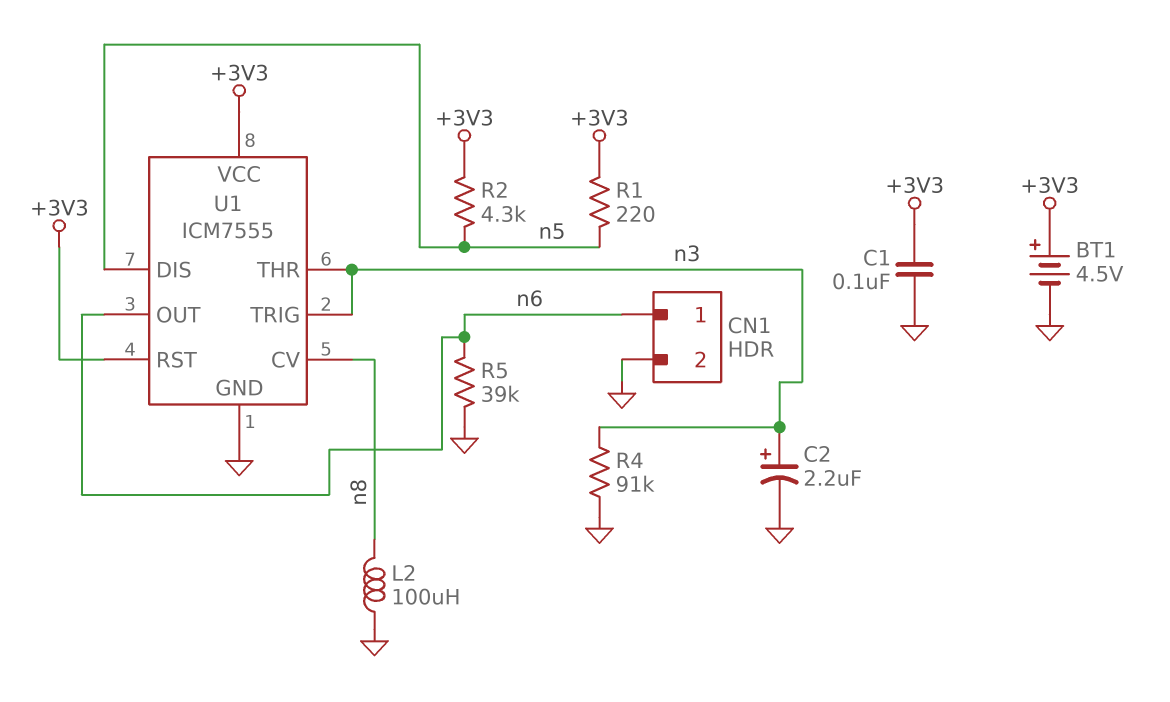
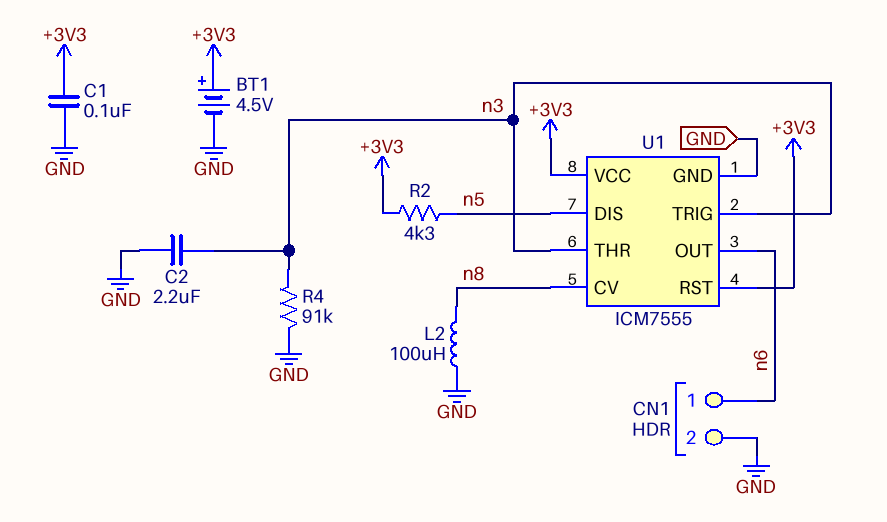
C2: 2.2uF (plus n3, minus GND) -> 2.2uF (GND, n3)
R1: 220 (+3V3, n5) -> none
R5: 39k (GND, n6) -> none

